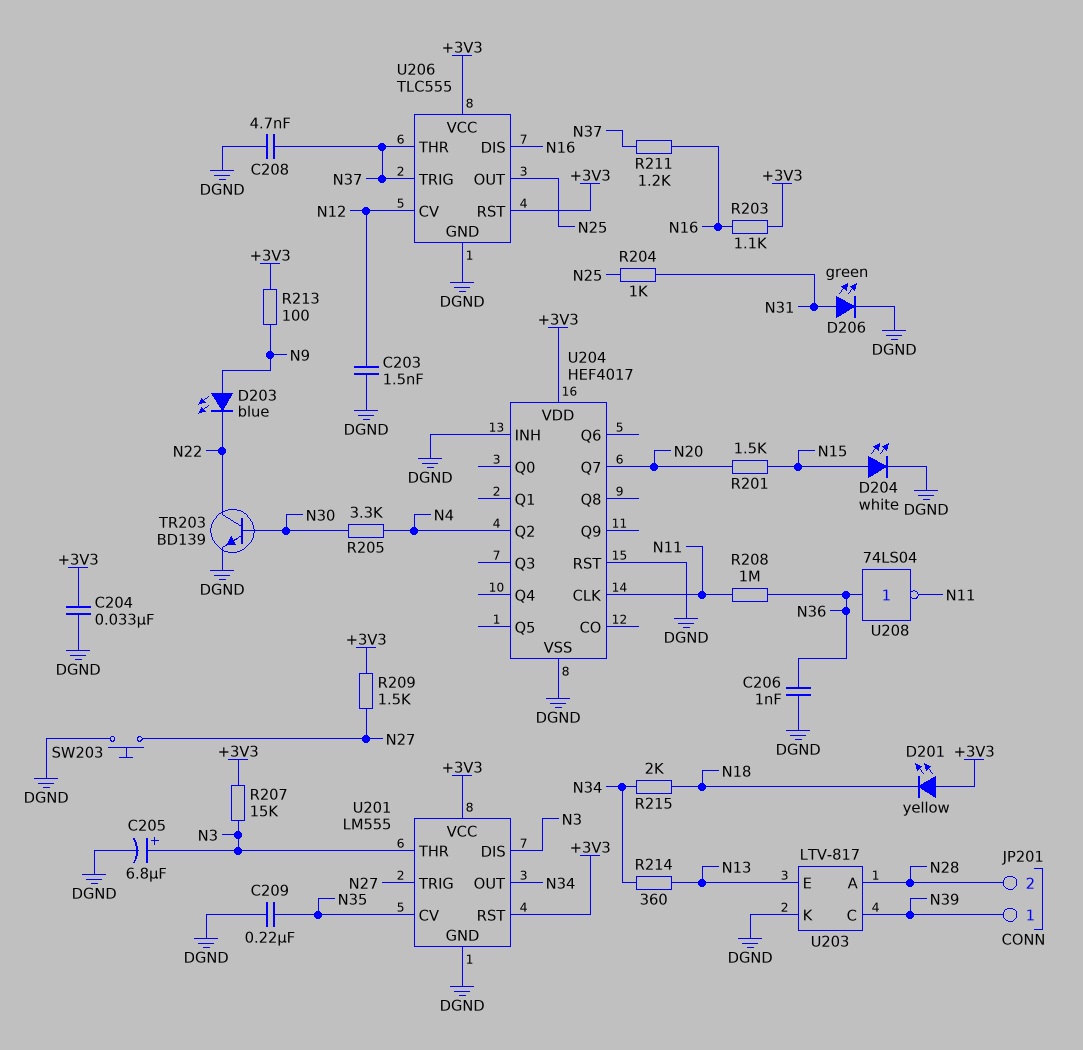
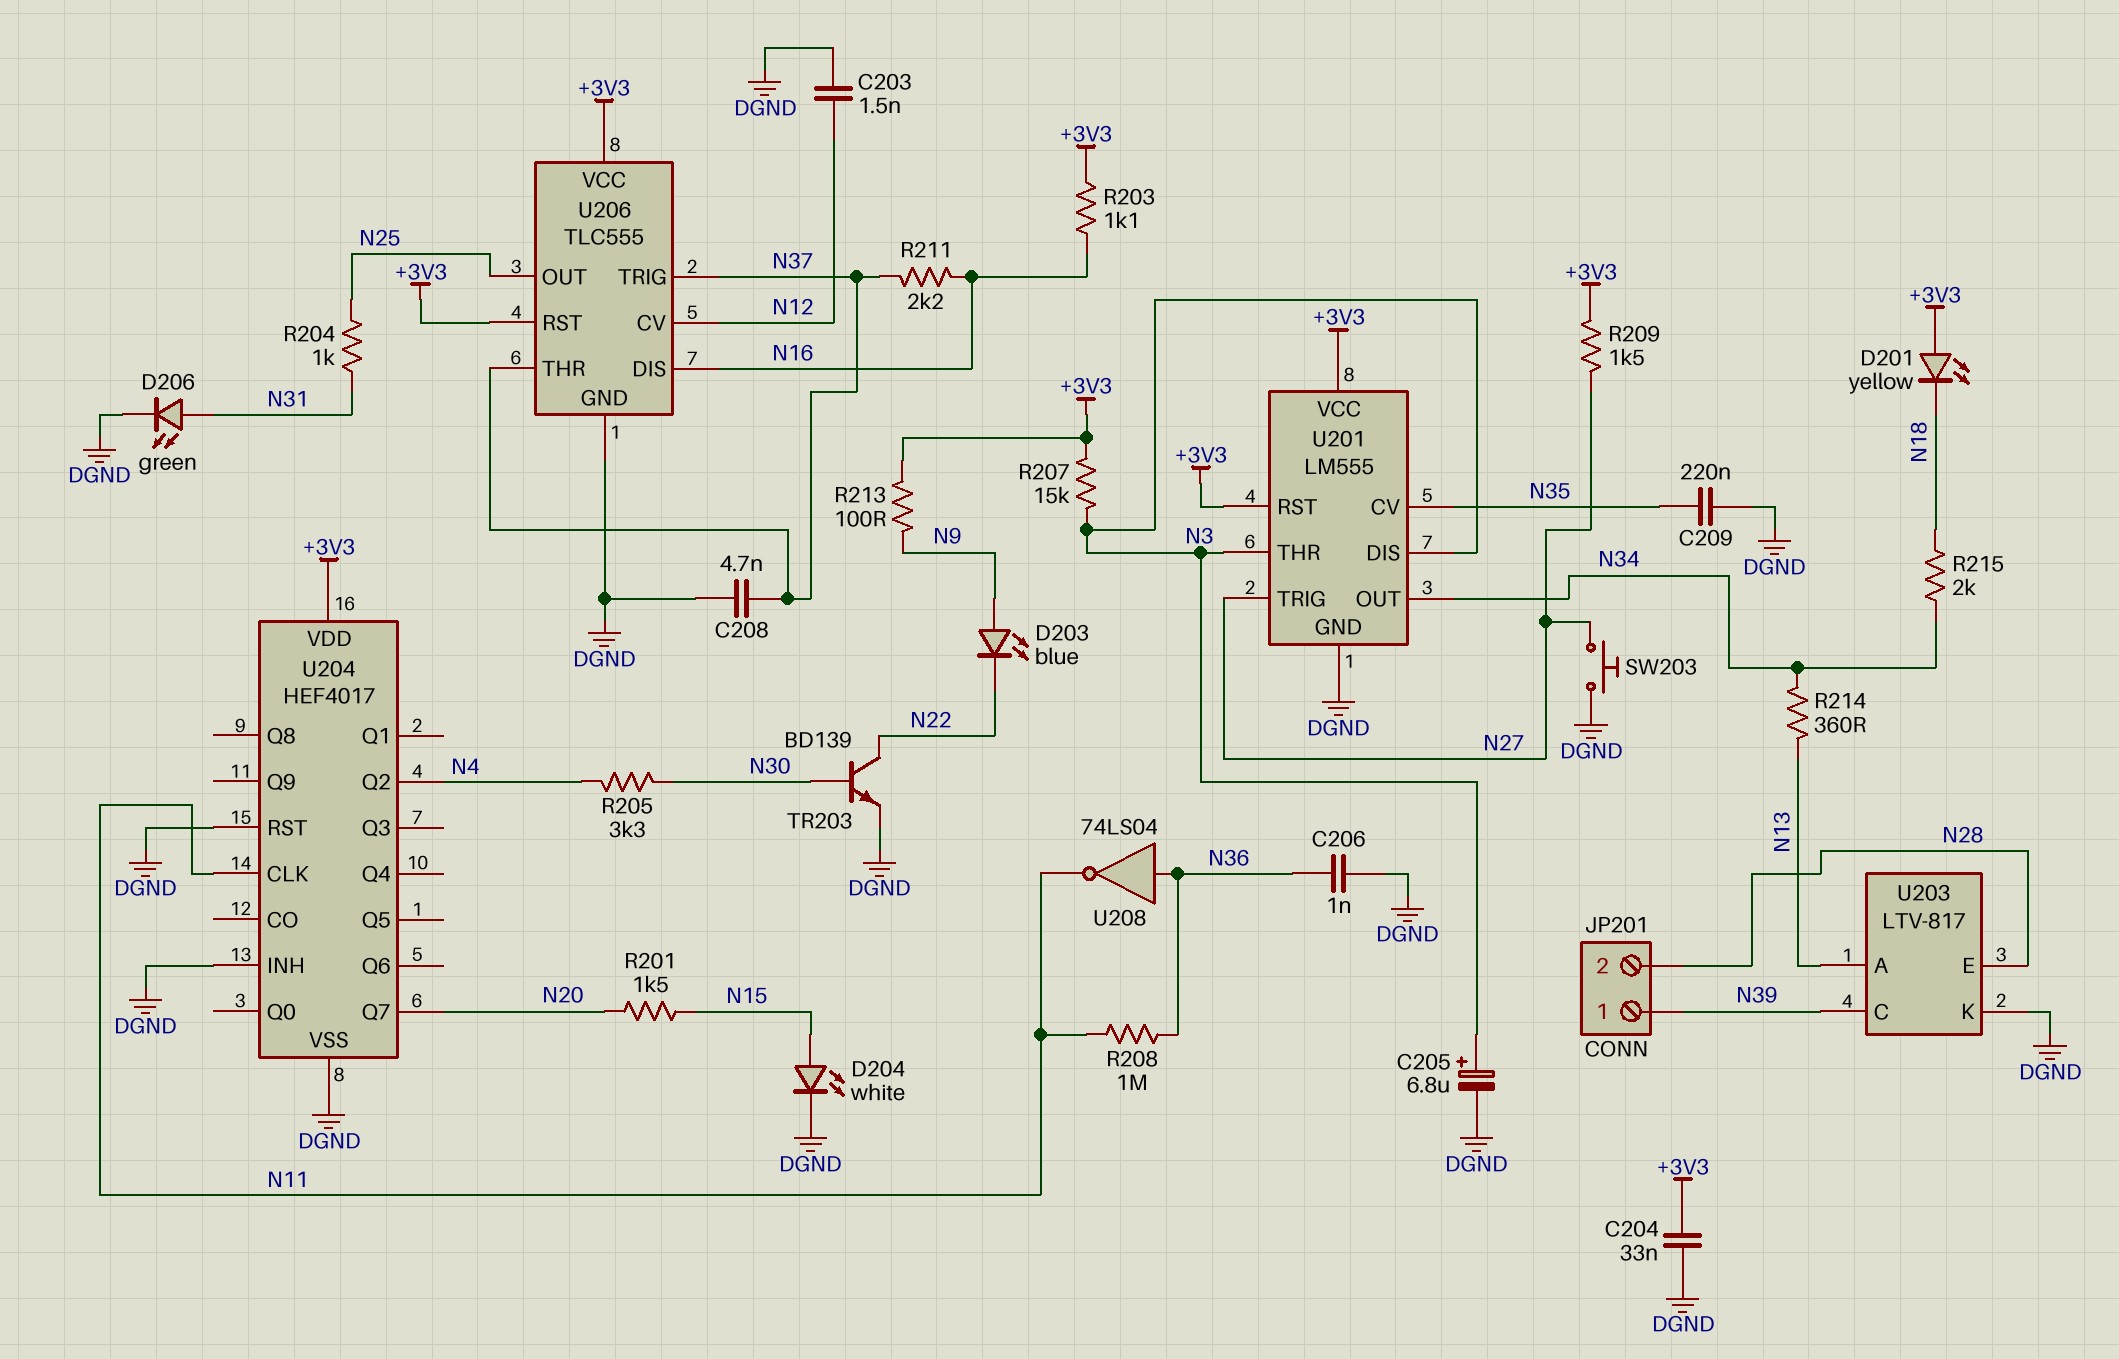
R211: 1.2k (N16, N37) -> 2.2k (N16, N37)
U203 pin A: N28 -> N13
U203 pin E: N13 -> N28

